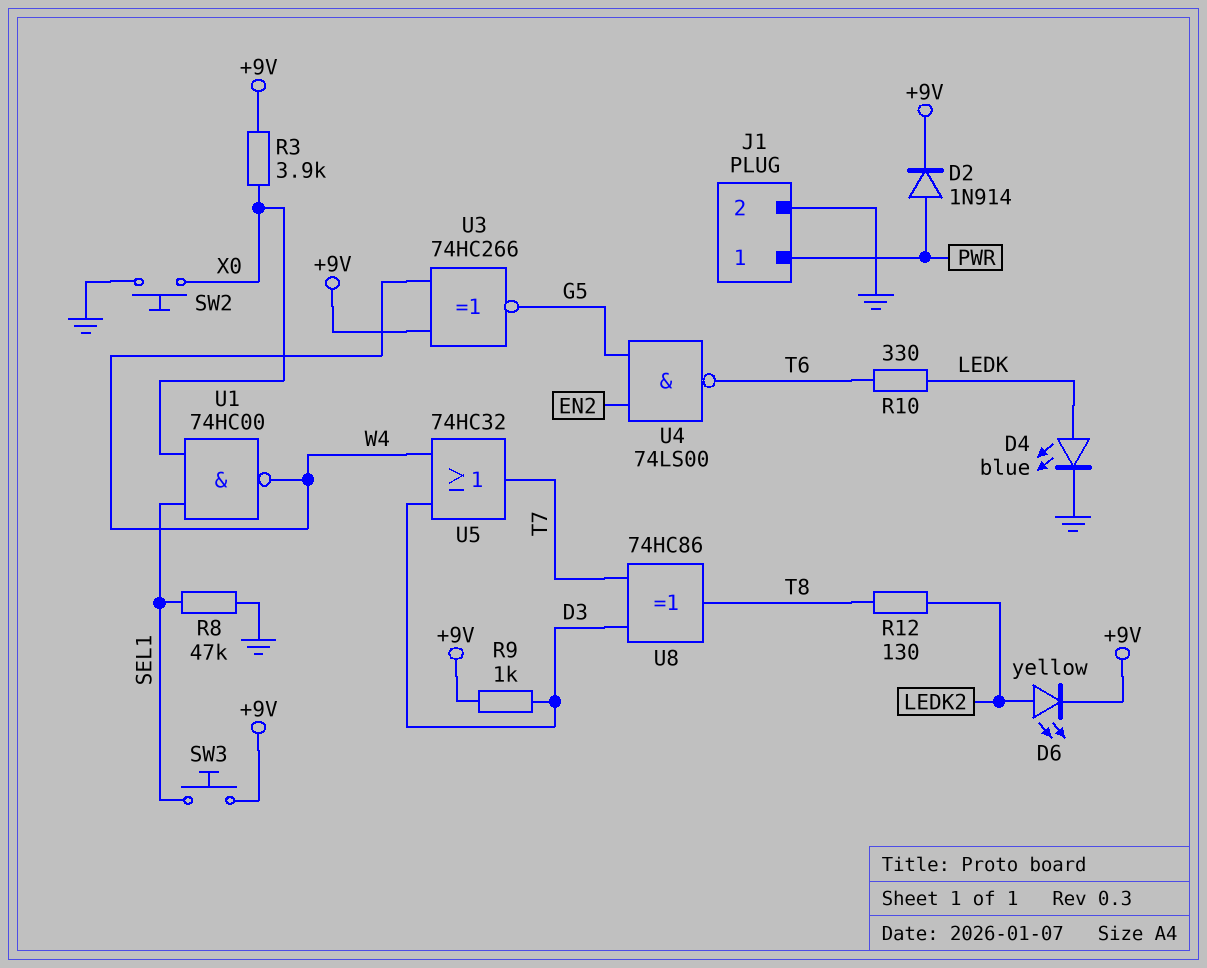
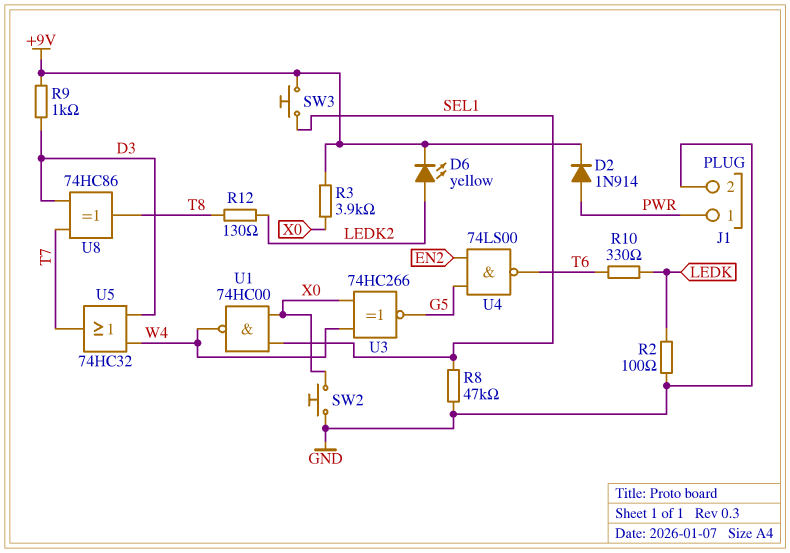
D4: LED blue (A LEDK, K GND) -> none
R2: none -> 100 (GND, LEDK)
U3: XNOR 74HC266 (in +9V, in W4, out G5) -> XNOR 74HC266 (in W4, in X0, out G5)

